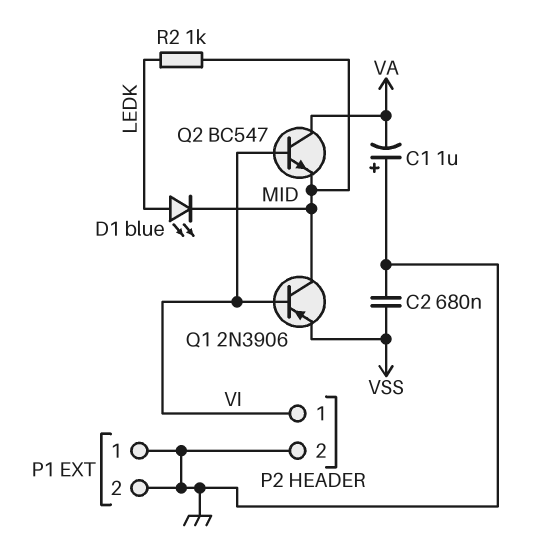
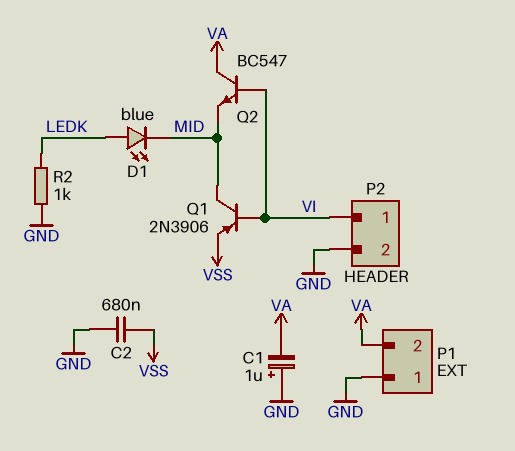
P1 pin 2: GND -> VA
R2: 1k (LEDK, MID) -> 1k (GND, LEDK)

